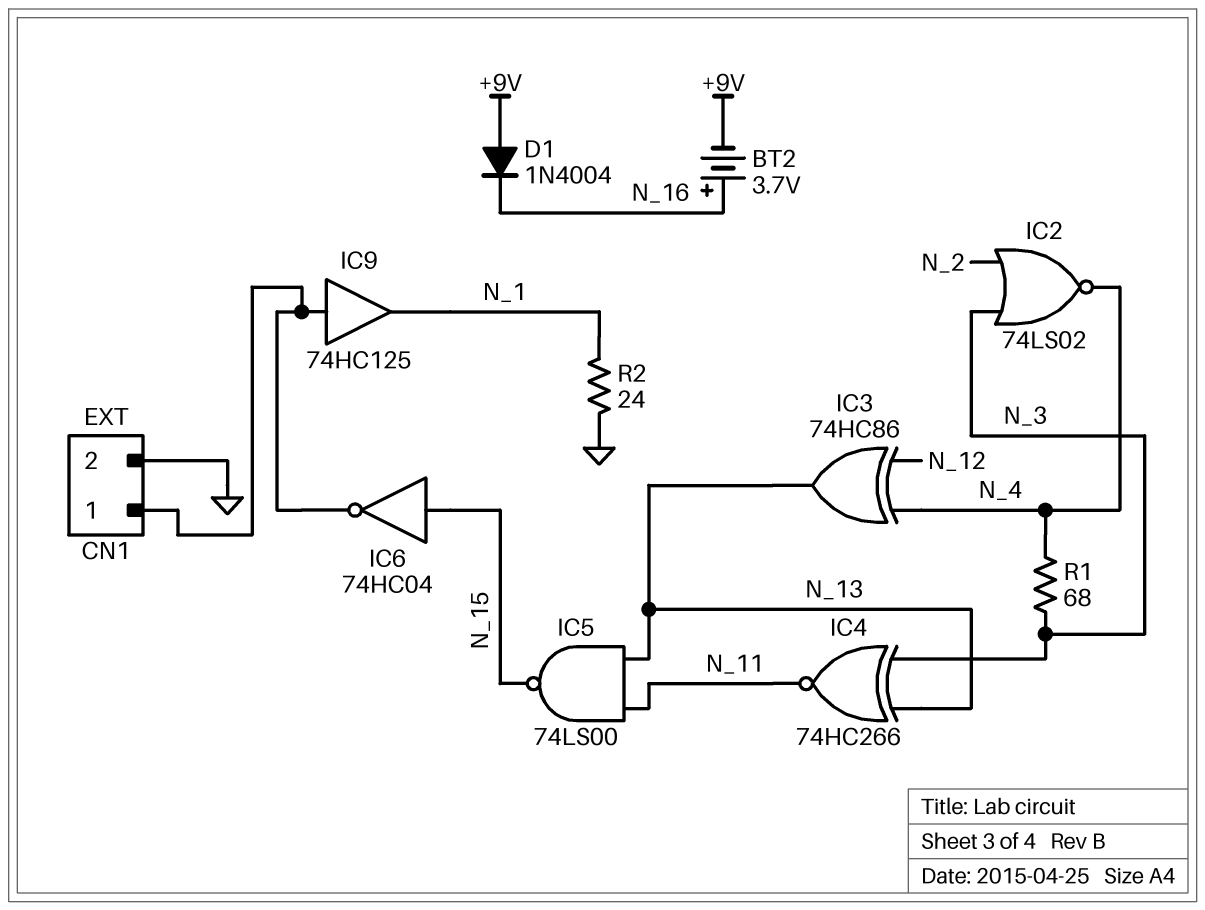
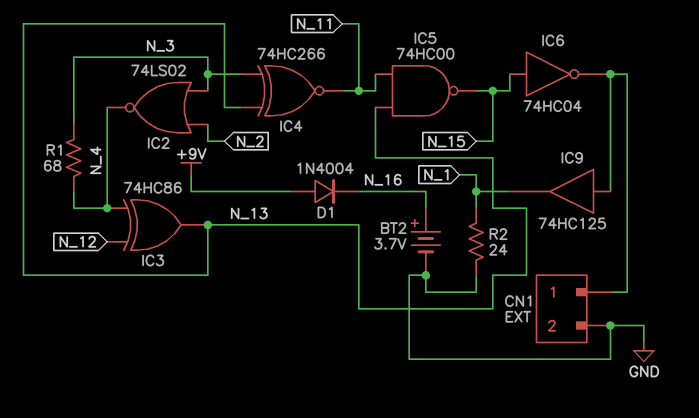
BT2: 3.7V (plus N_16, minus +9V) -> 3.7V (plus N_16, minus GND)
IC5: NAND 74LS00 (in N_11, in N_13, out N_15) -> NAND 74HC00 (in N_11, in N_13, out N_15)

